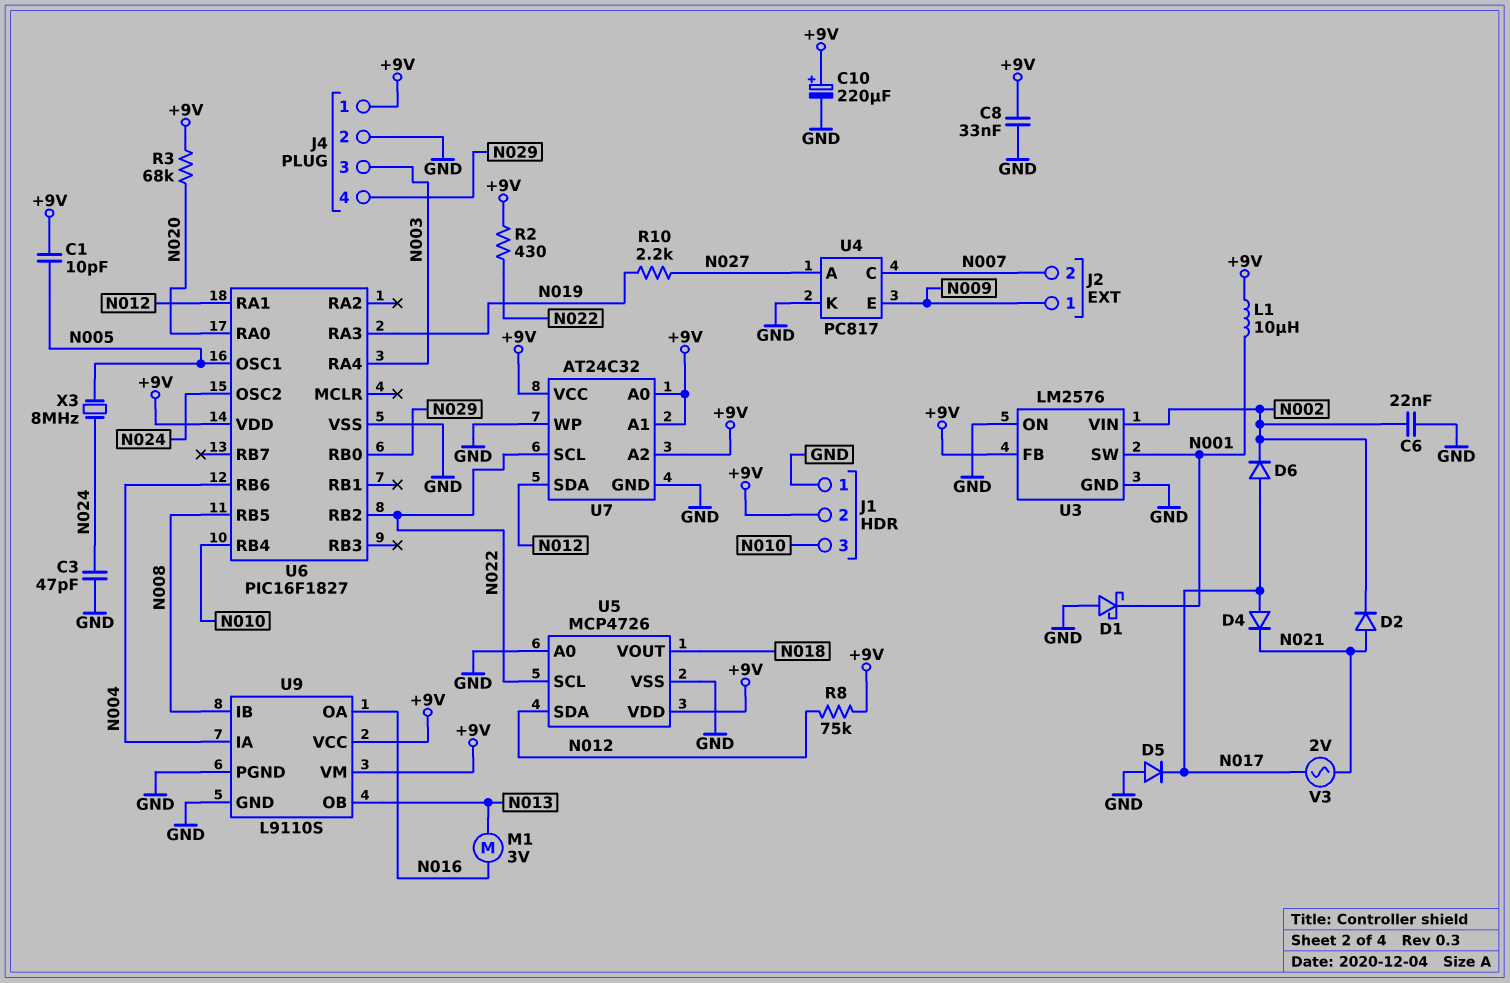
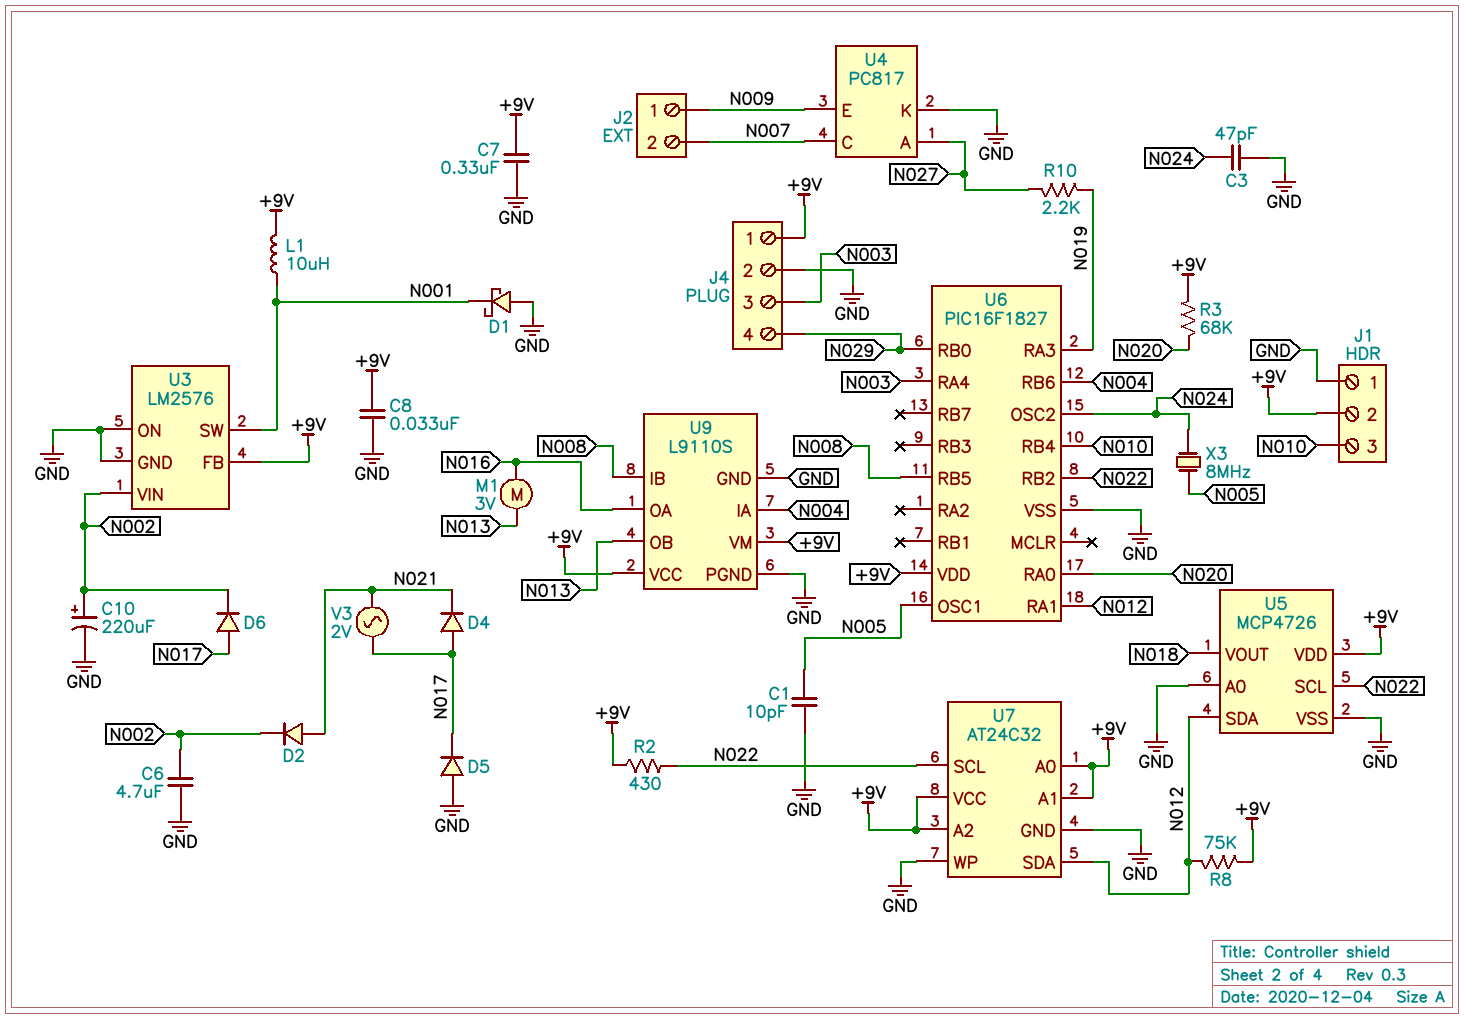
C1: 10pF (+9V, N005) -> 10pF (GND, N005)
C6: 22nF (GND, N002) -> 4.7uF (GND, N002)
C7: none -> 330nF (+9V, GND)
C10: 220uF (plus +9V, minus GND) -> 220uF (plus N002, minus GND)

